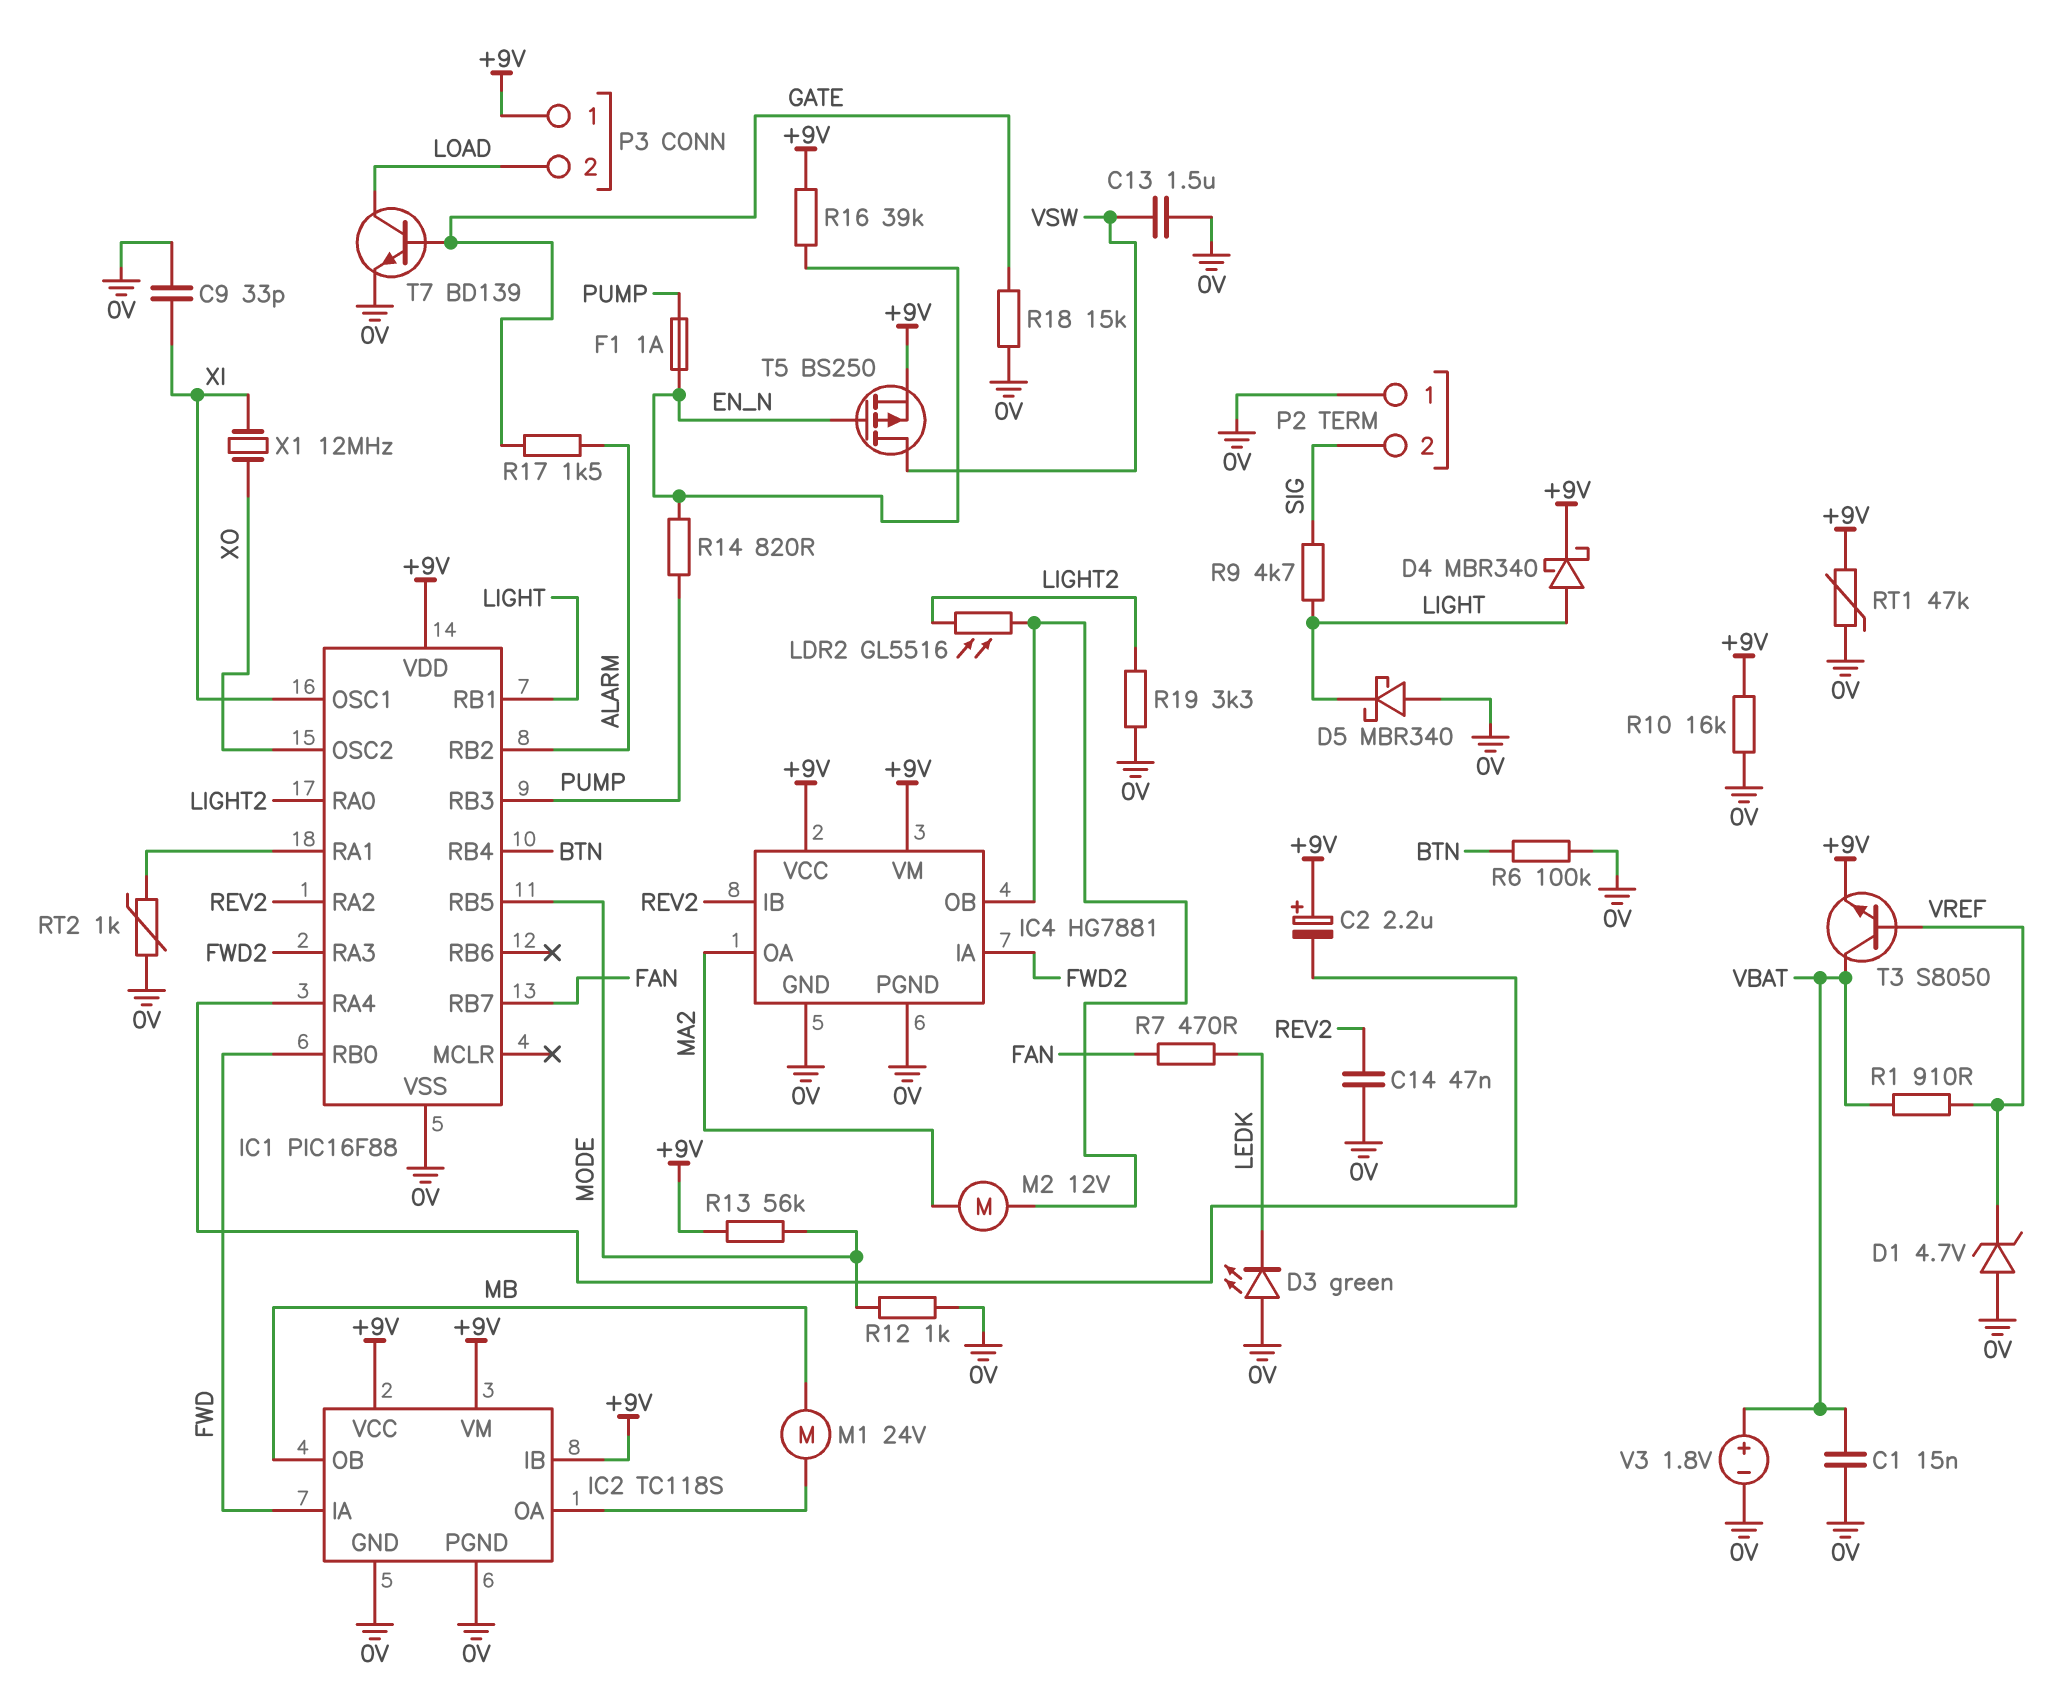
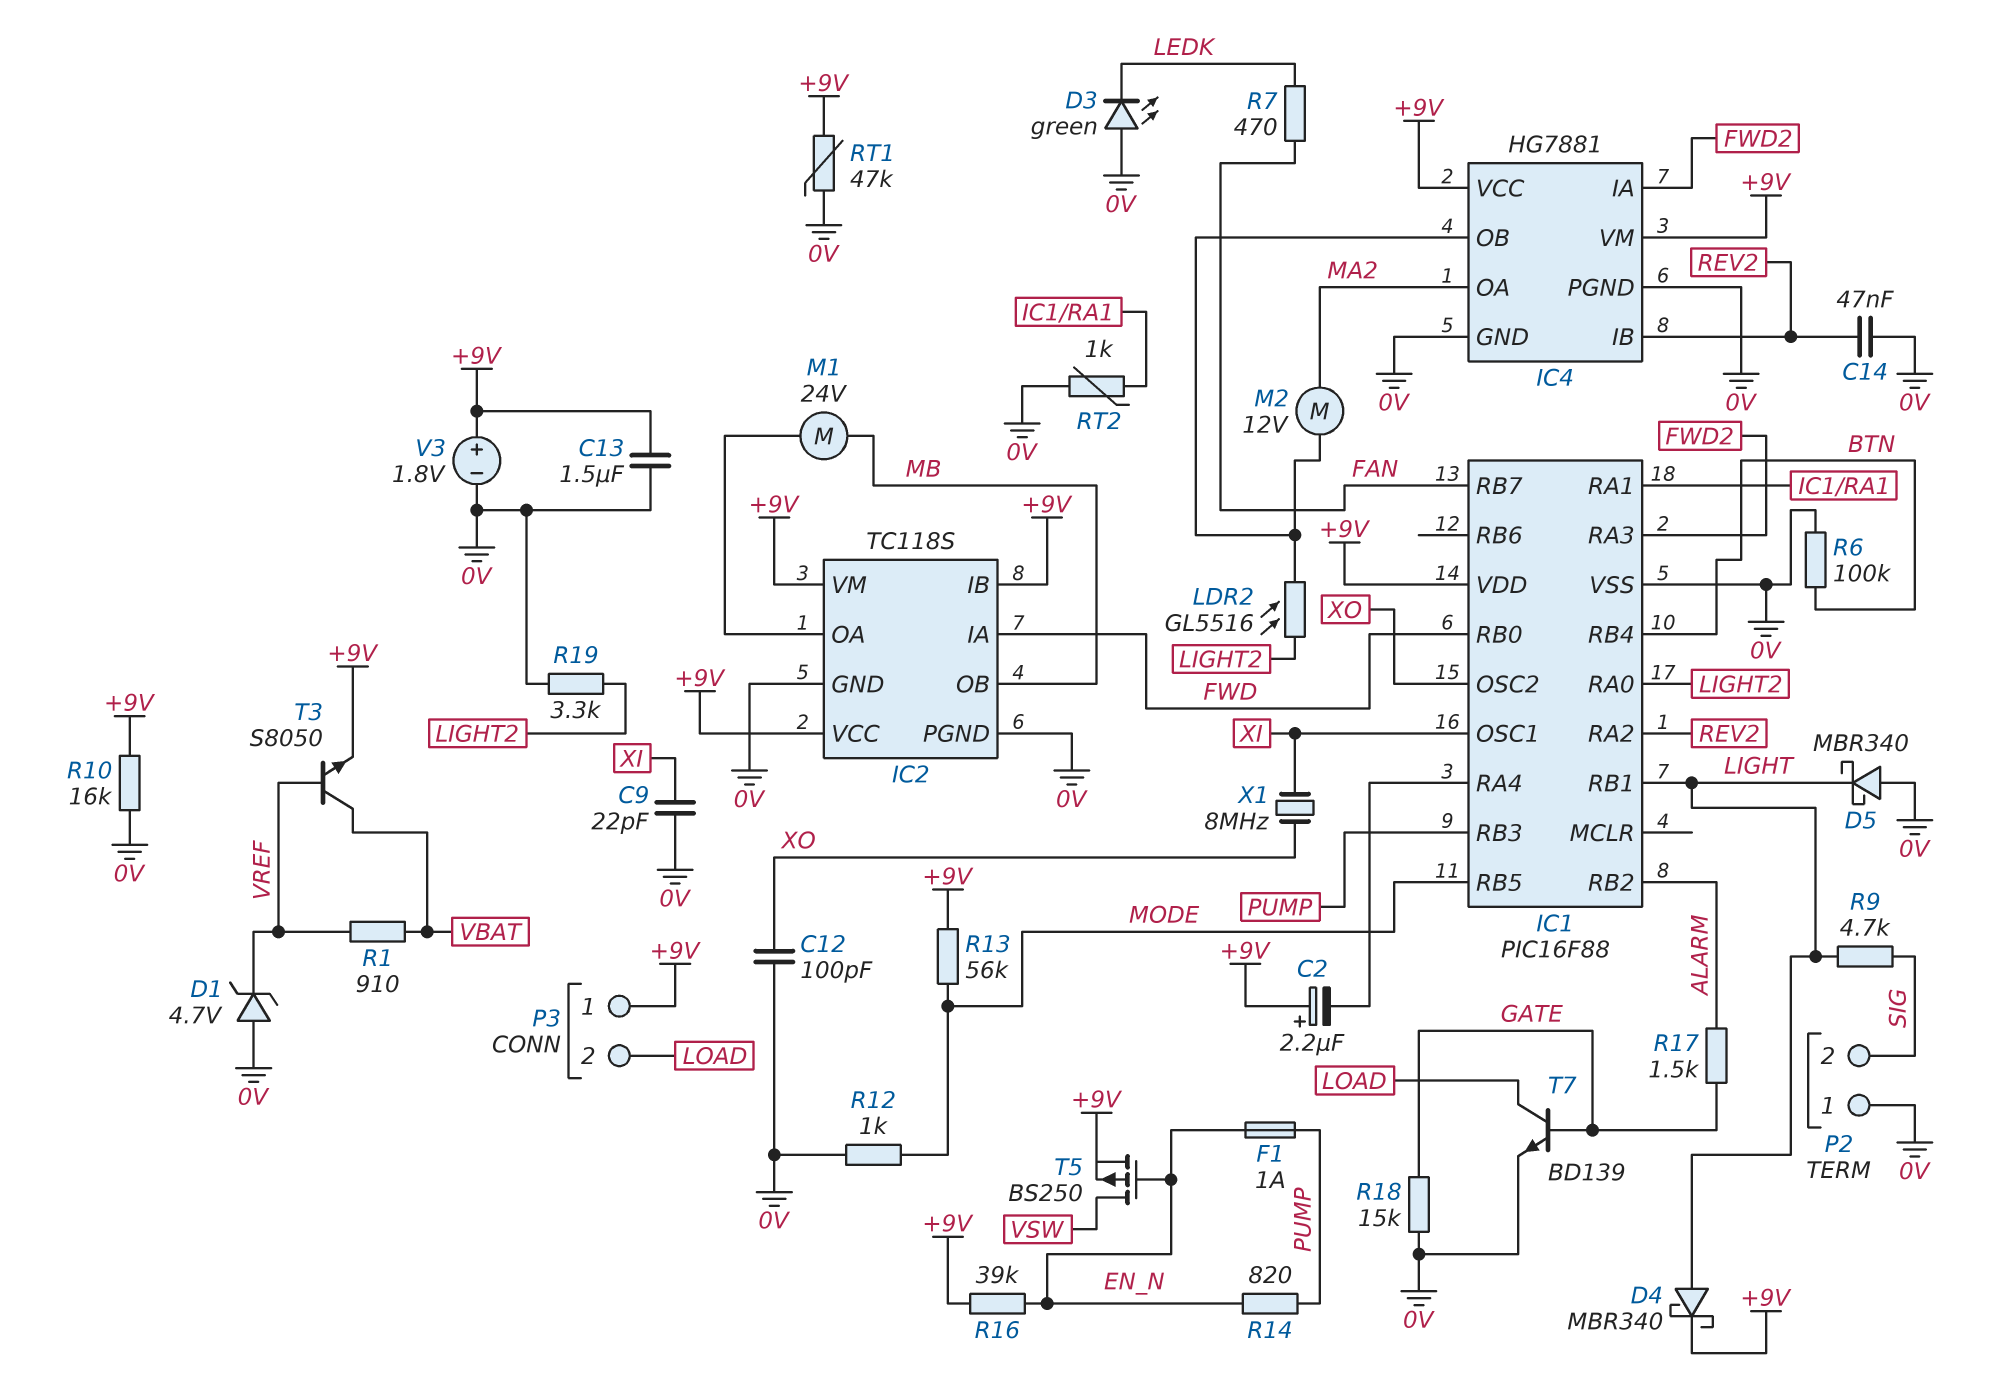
C1: 15nF (0V, VBAT) -> none
C9: 33pF (0V, XI) -> 22pF (0V, XI)
C12: none -> 100pF (0V, XO)
C13: 1.5uF (0V, VSW) -> 1.5uF (+9V, 0V)
V3: 1.8V (plus VBAT, minus 0V) -> 1.8V (plus +9V, minus 0V)
X1: 12MHz (XI, XO) -> 8MHz (XI, XO)

